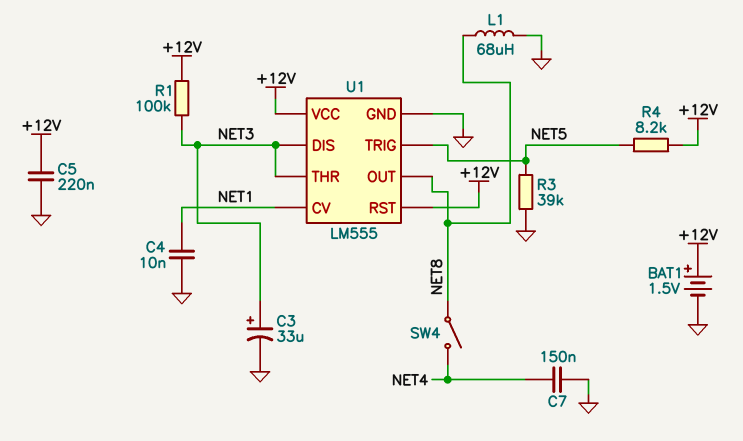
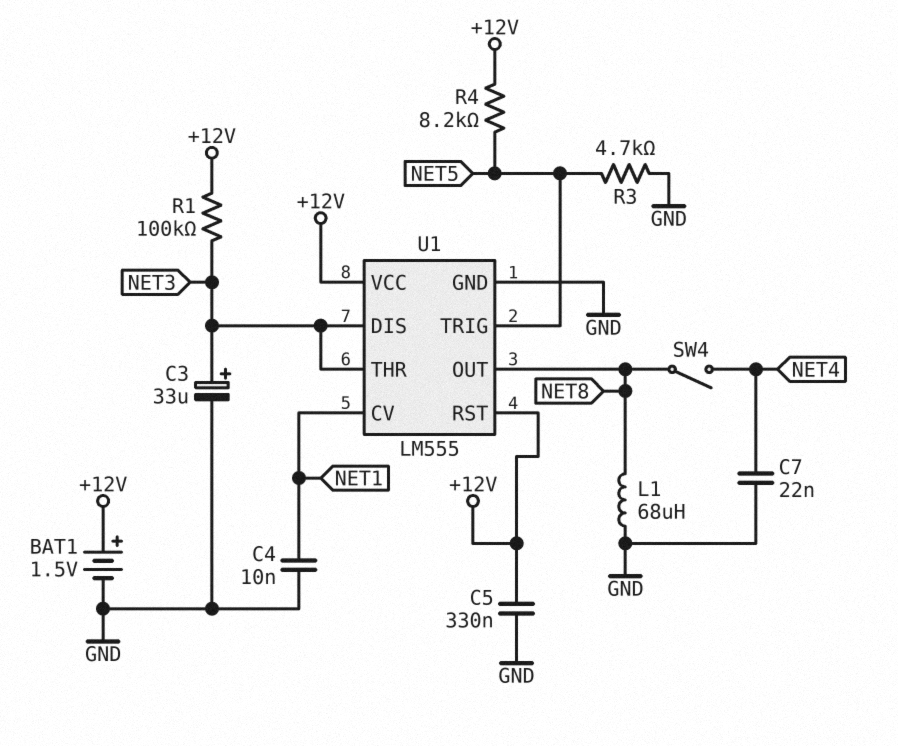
C5: 220nF (+12V, GND) -> 330nF (+12V, GND)
C7: 150nF (GND, NET4) -> 22nF (GND, NET4)
R3: 39k (GND, NET5) -> 4.7k (GND, NET5)

